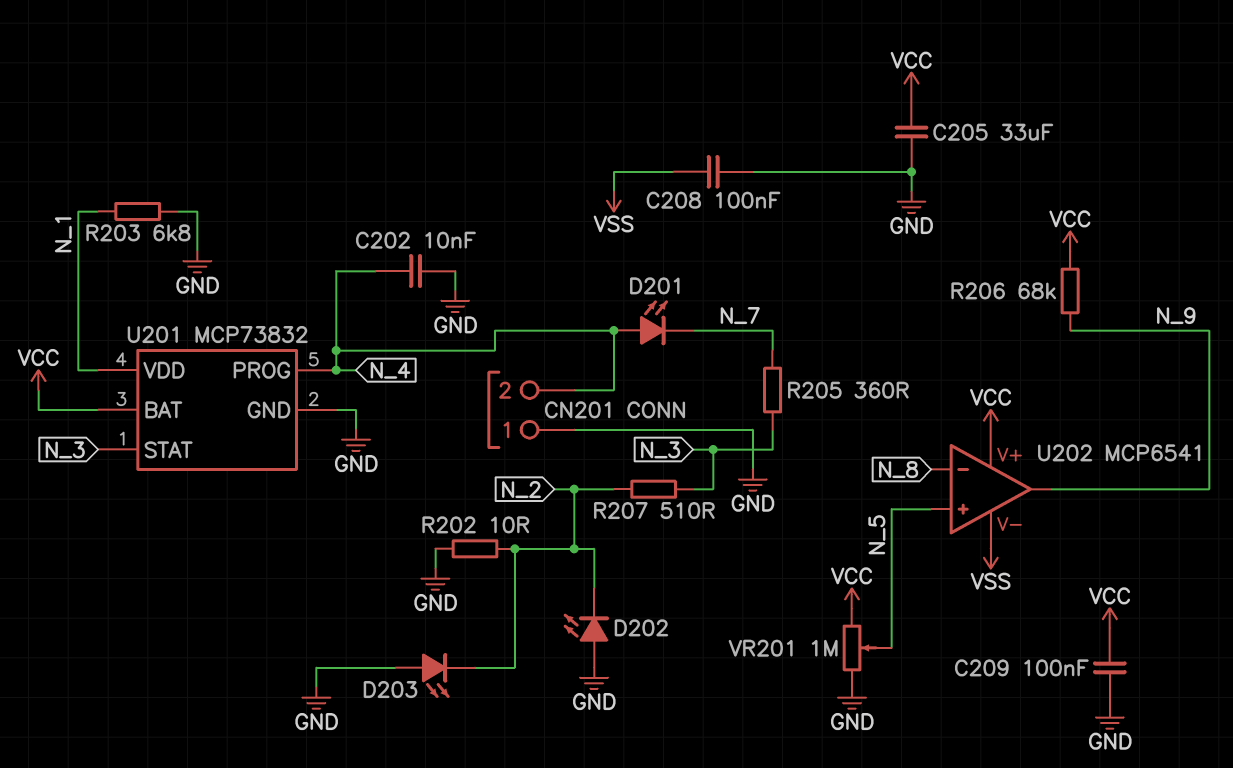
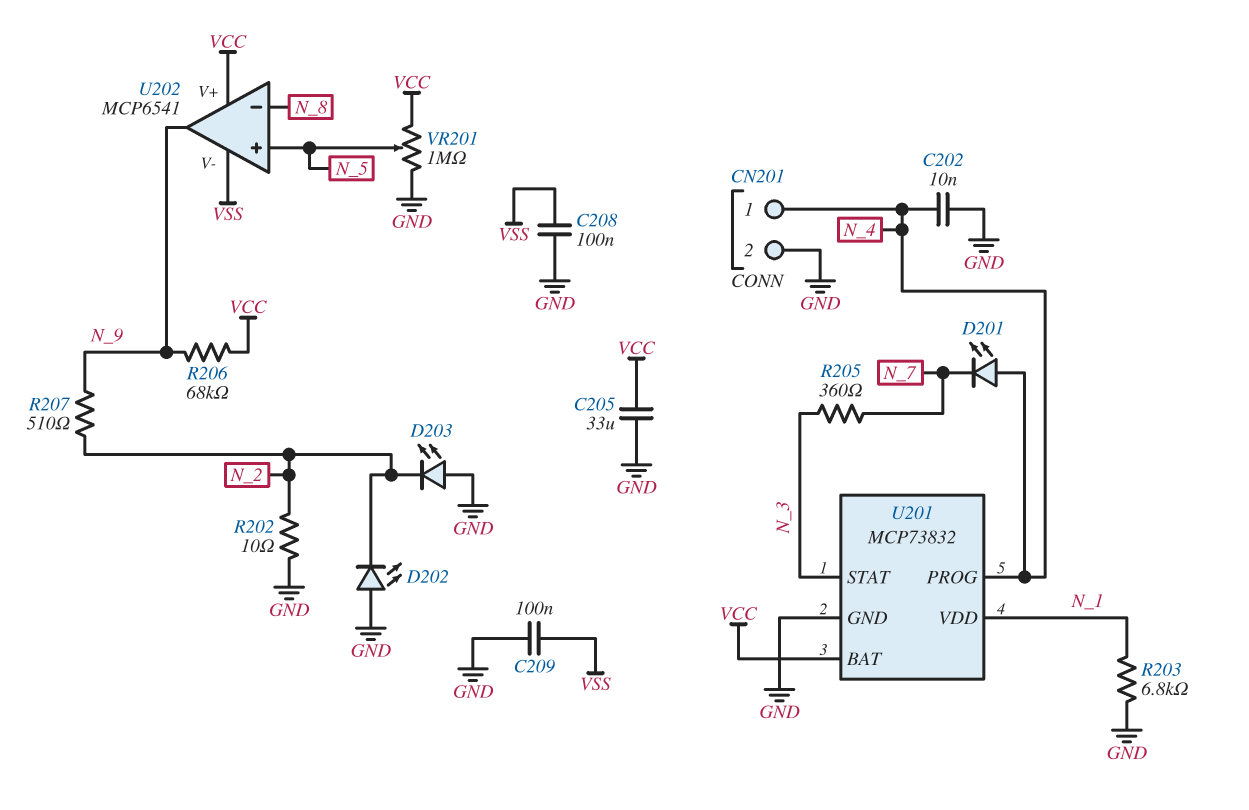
C209: 100nF (GND, VCC) -> 100nF (GND, VSS)
CN201 pin 1: GND -> N_4
CN201 pin 2: N_4 -> GND
R207: 510 (N_2, N_3) -> 510 (N_2, N_9)

